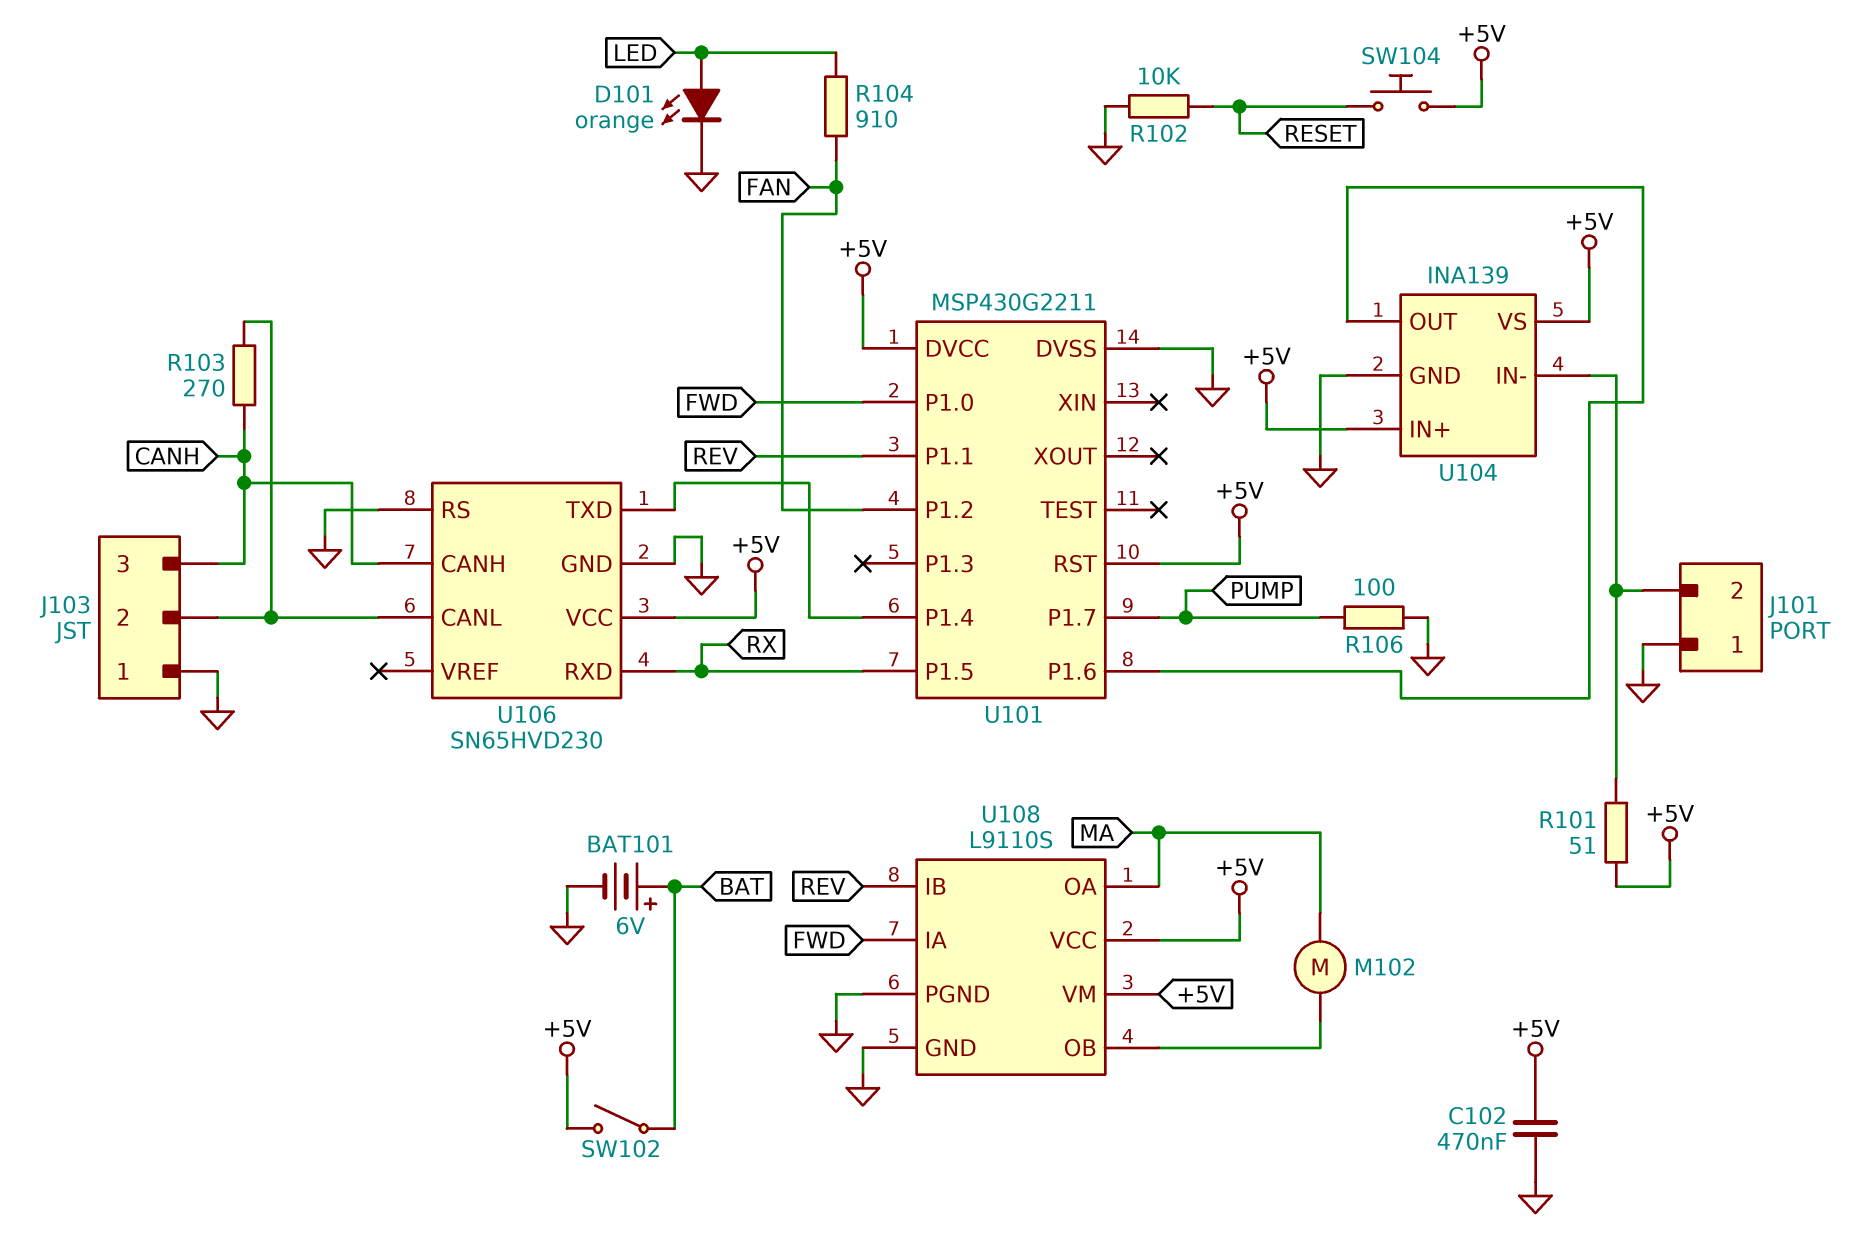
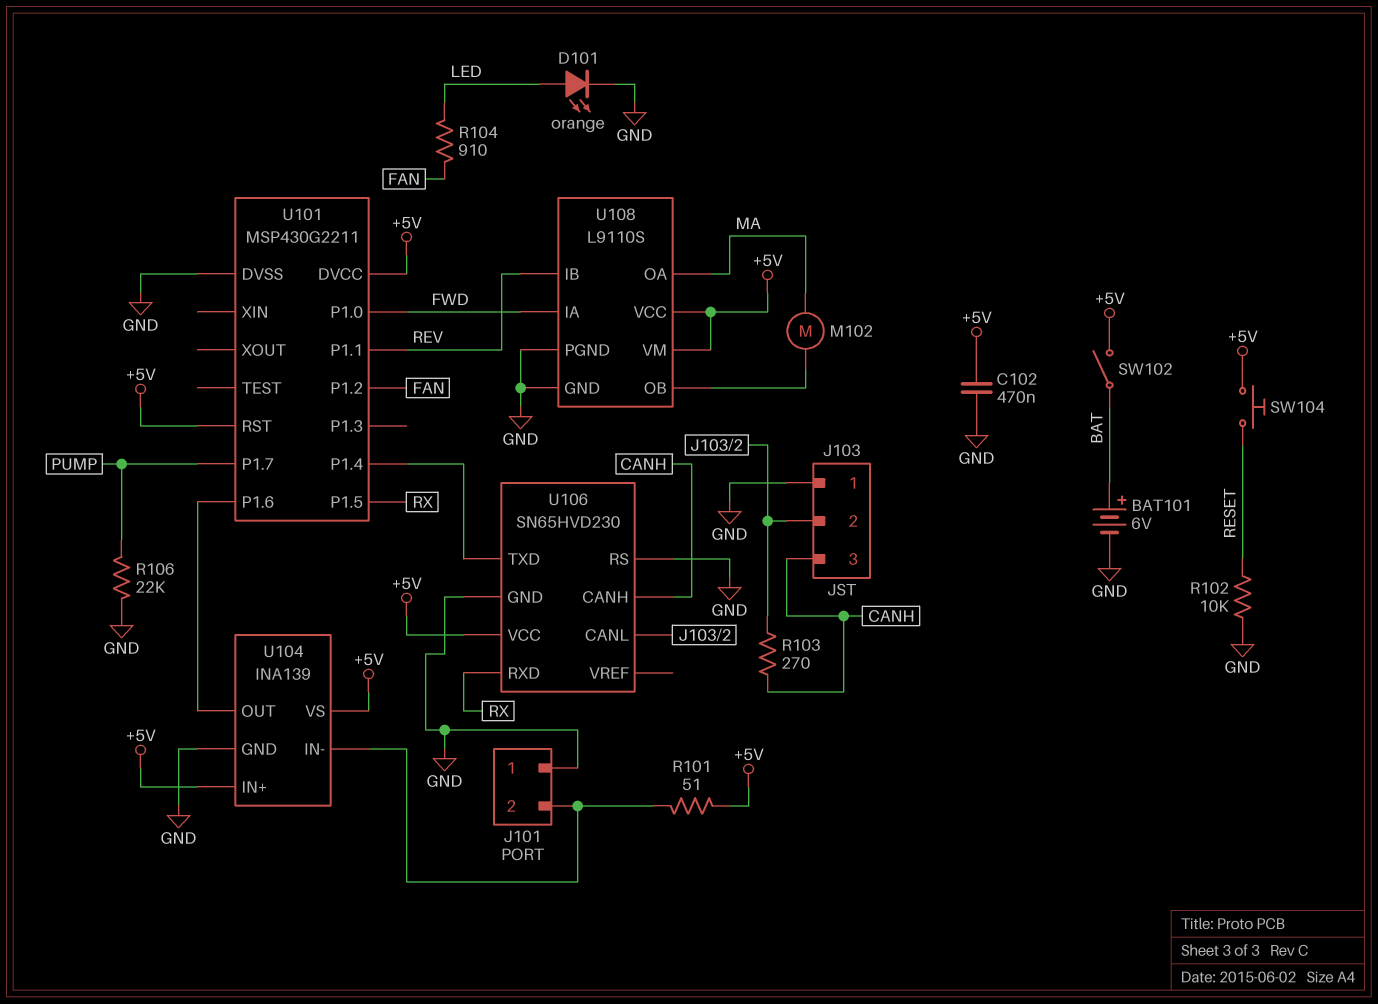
R106: 100 (GND, PUMP) -> 22k (GND, PUMP)

